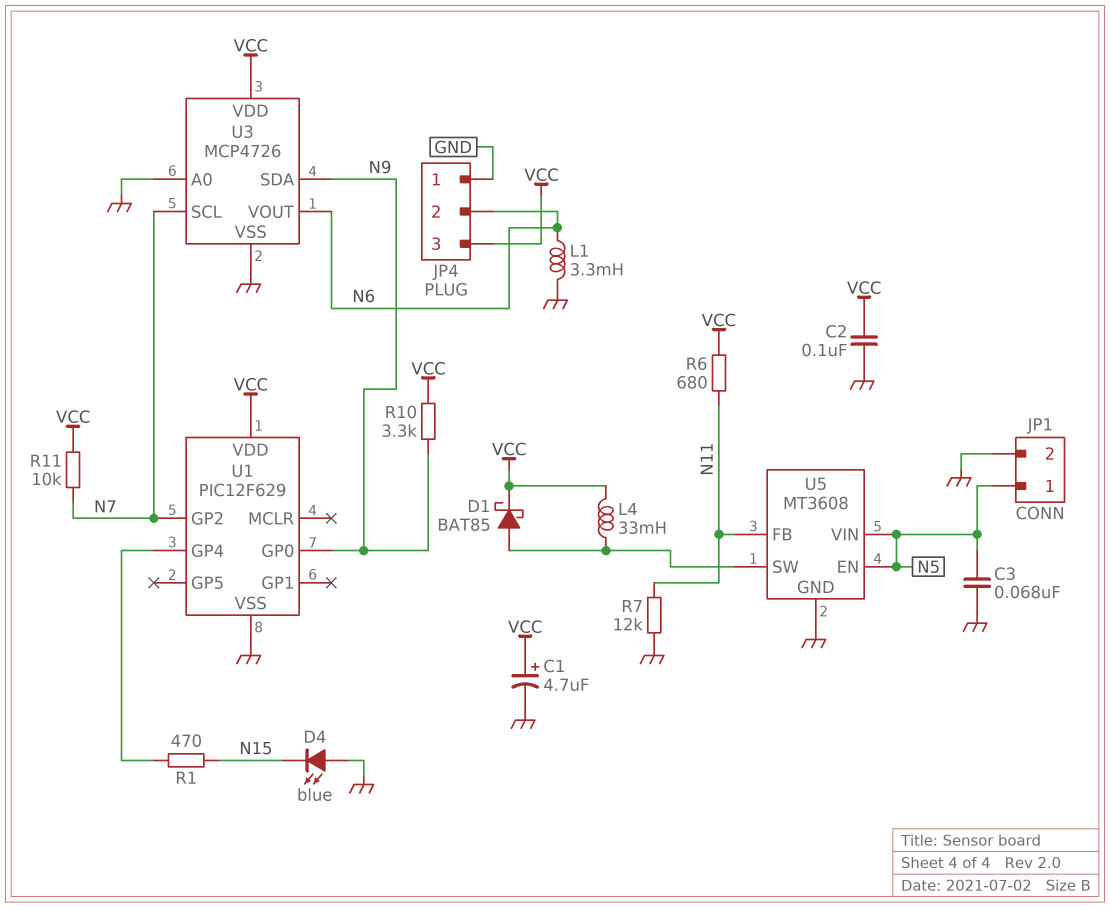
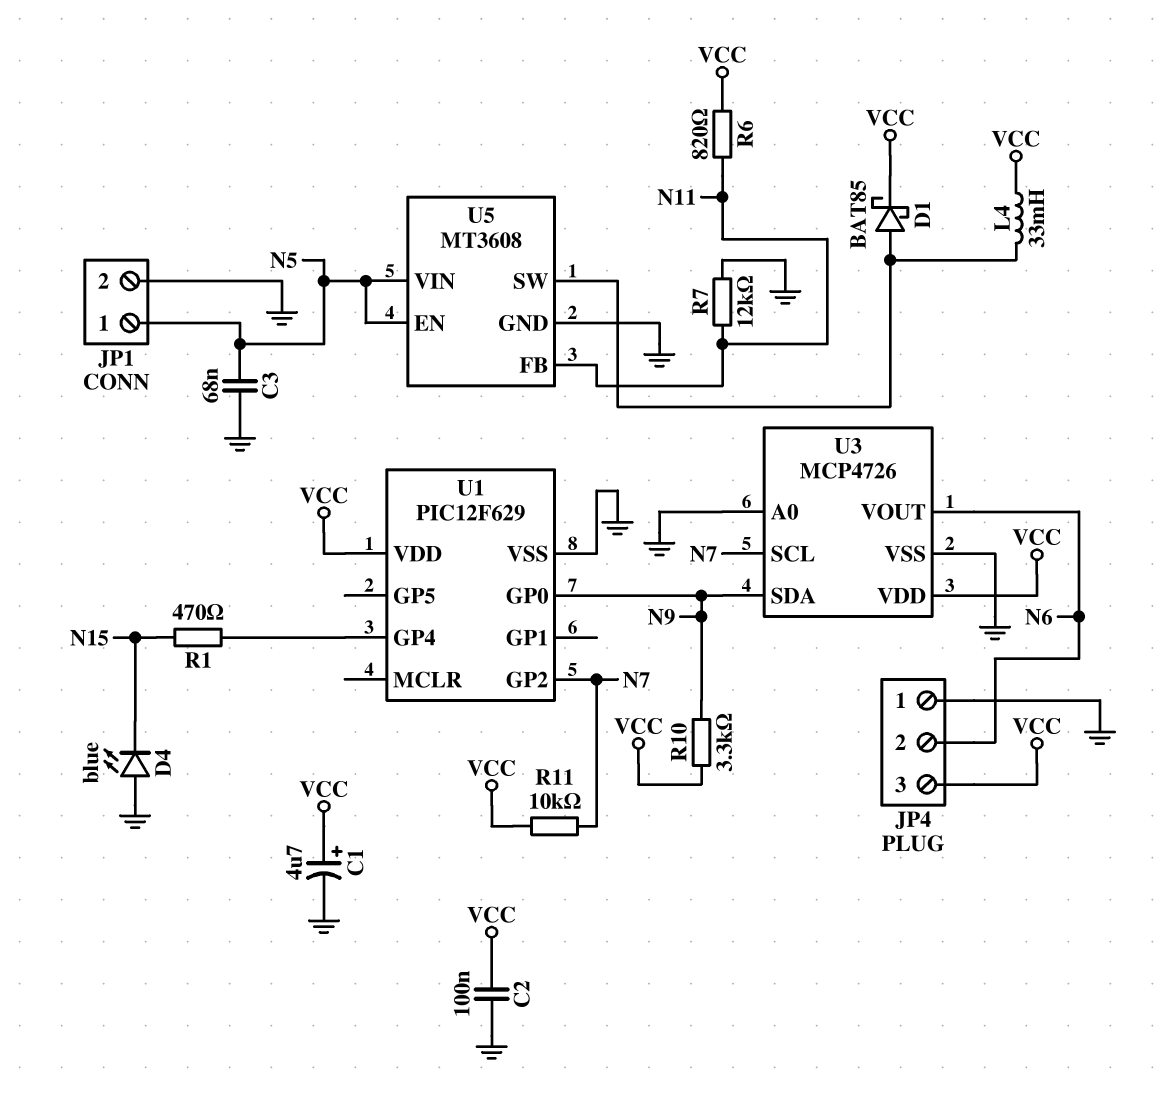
L1: 3.3mH (GND, N6) -> none
R6: 680 (N11, VCC) -> 820 (N11, VCC)

